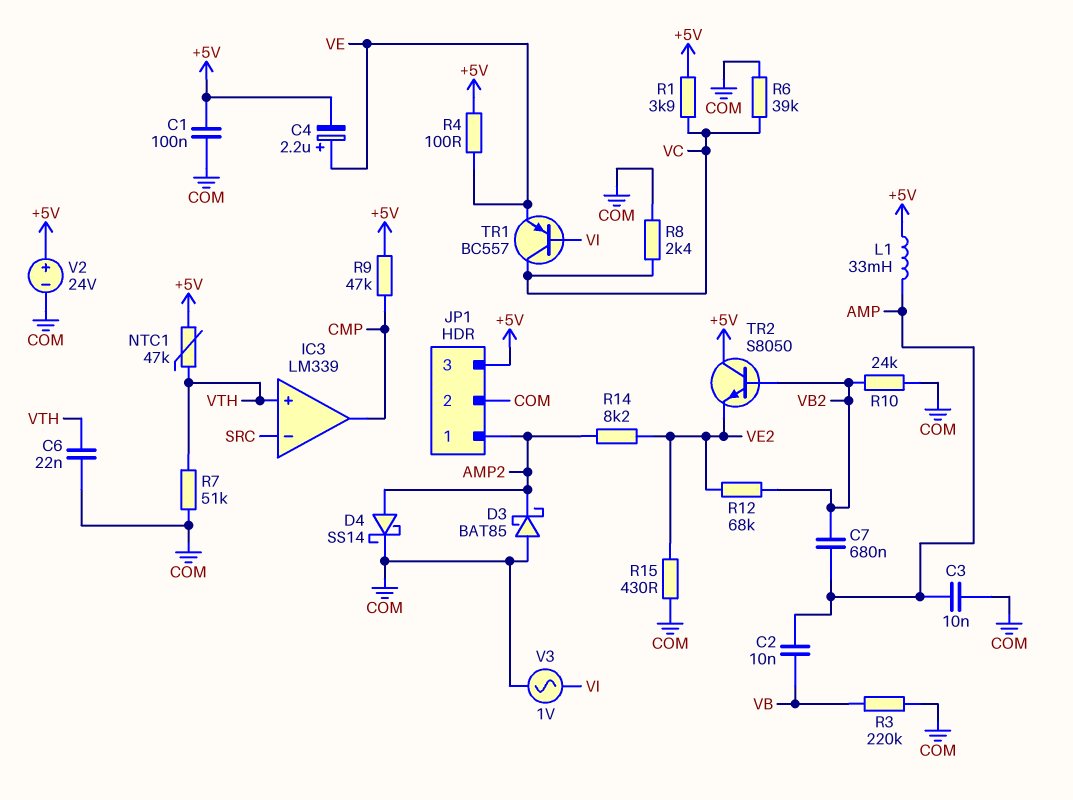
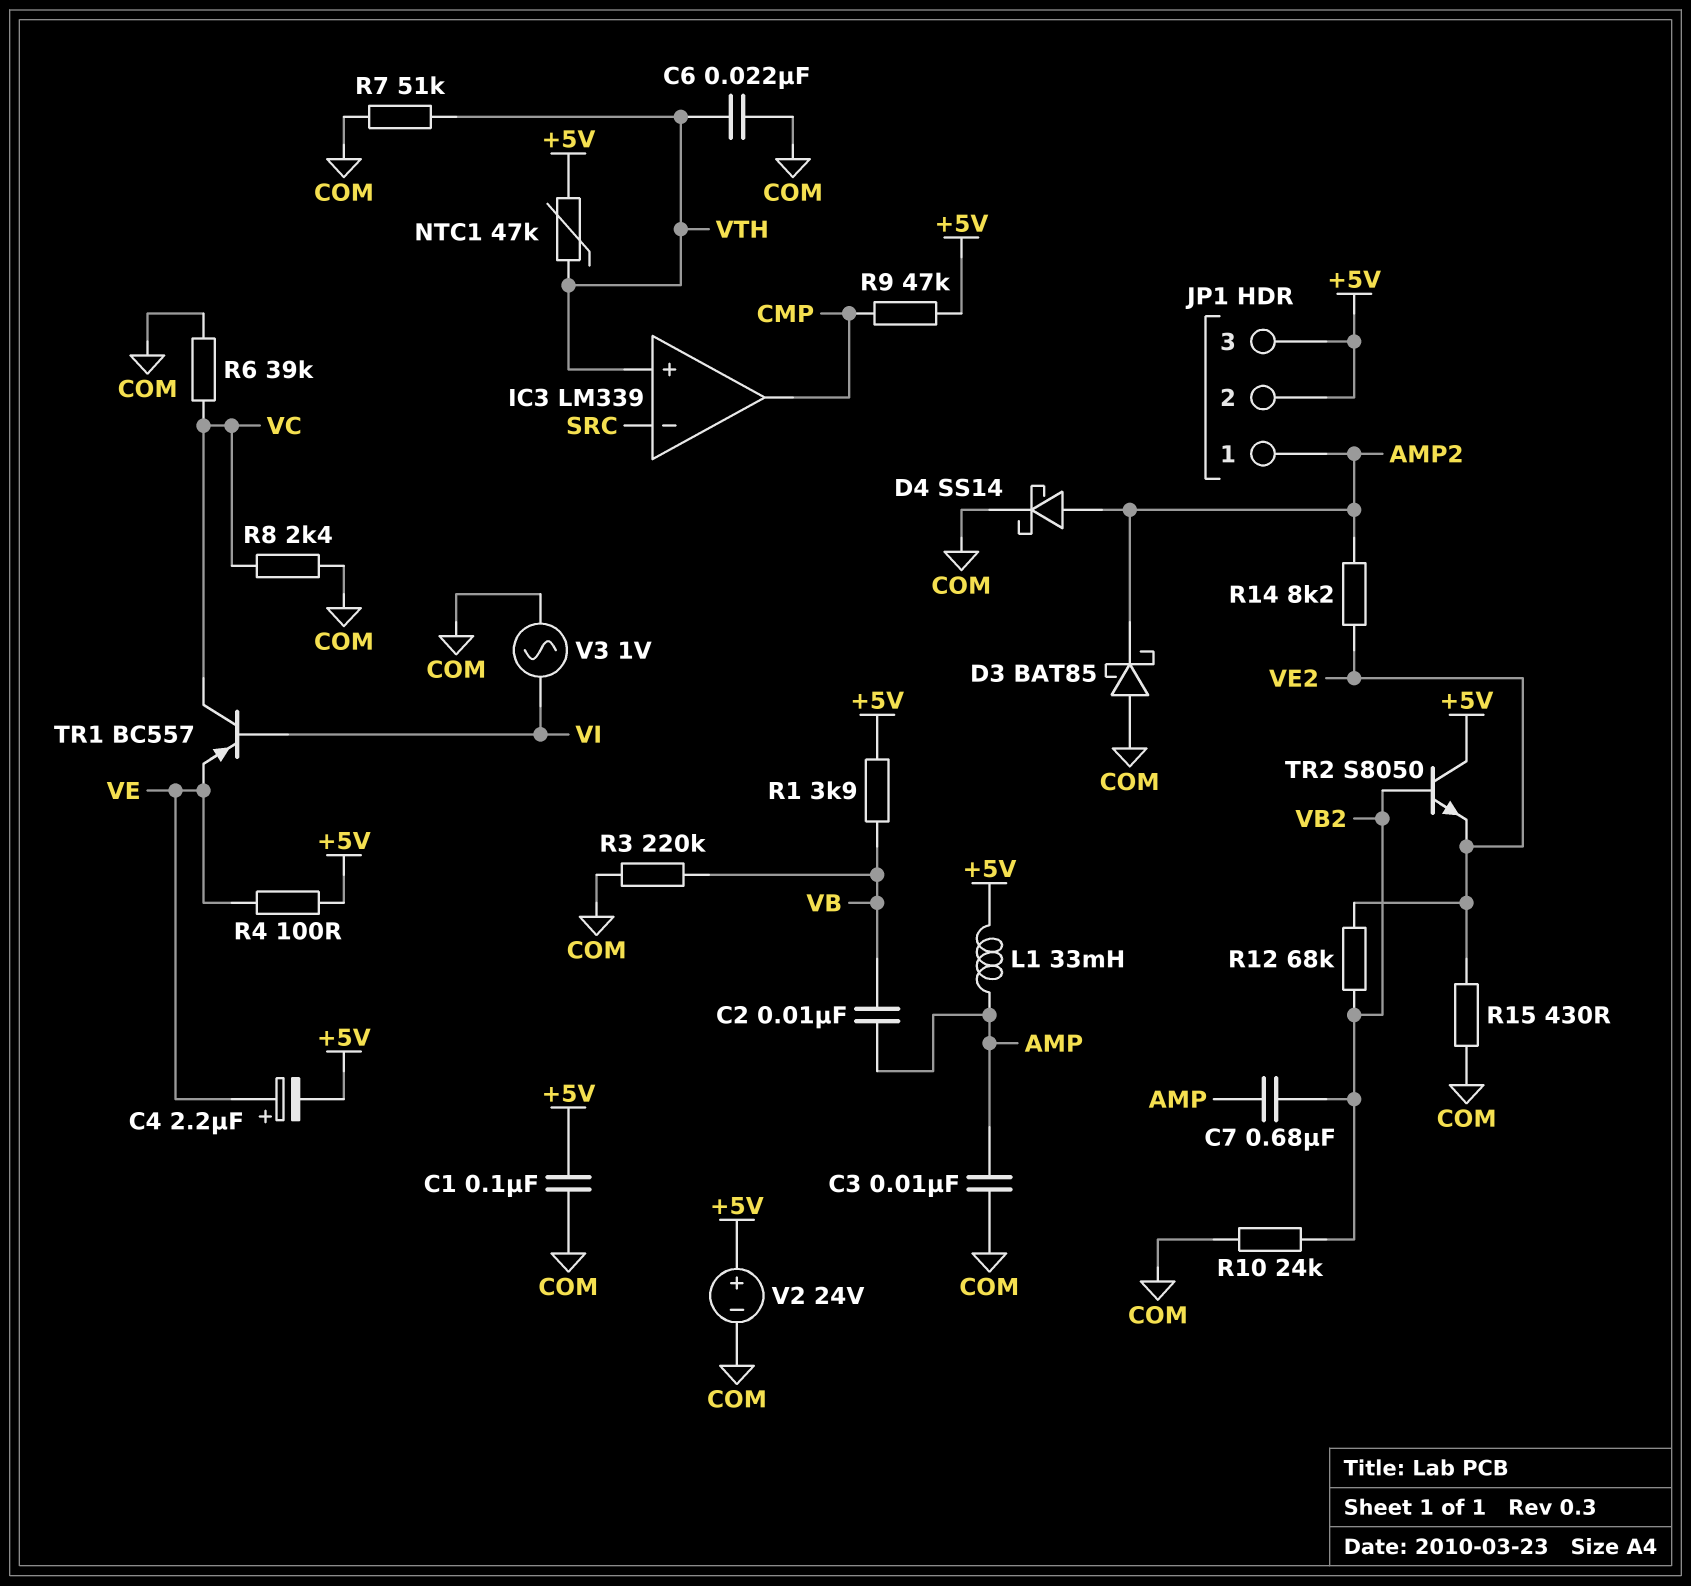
JP1 pin 2: COM -> +5V
R1: 3.9k (+5V, VC) -> 3.9k (+5V, VB)

